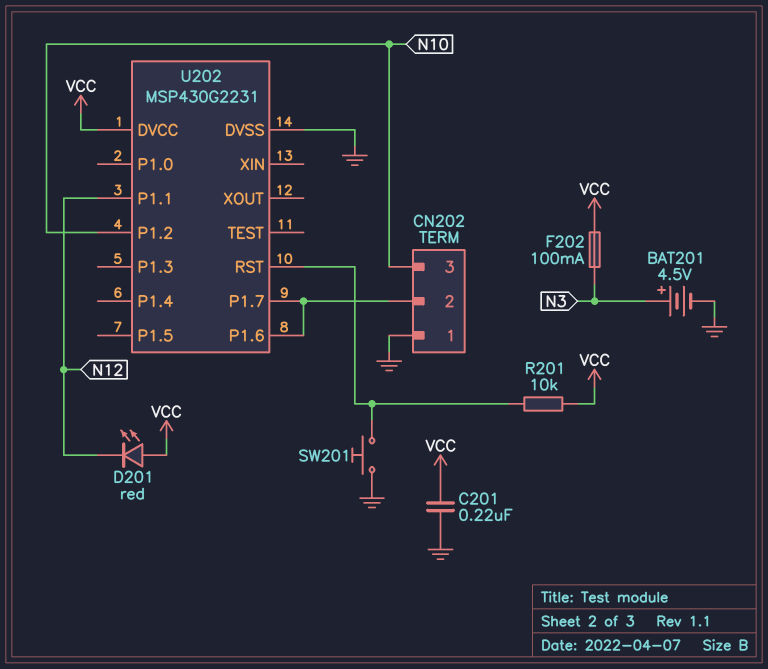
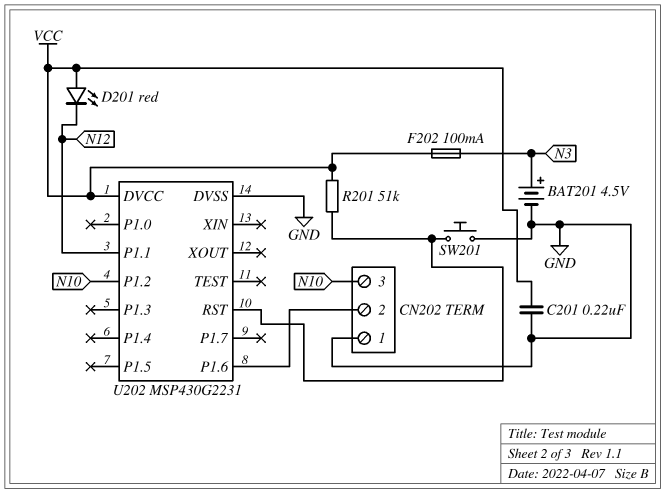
R201: 10k (U202/RST, VCC) -> 51k (U202/RST, VCC)
U202 pin P1.7: CN202/2 -> none

